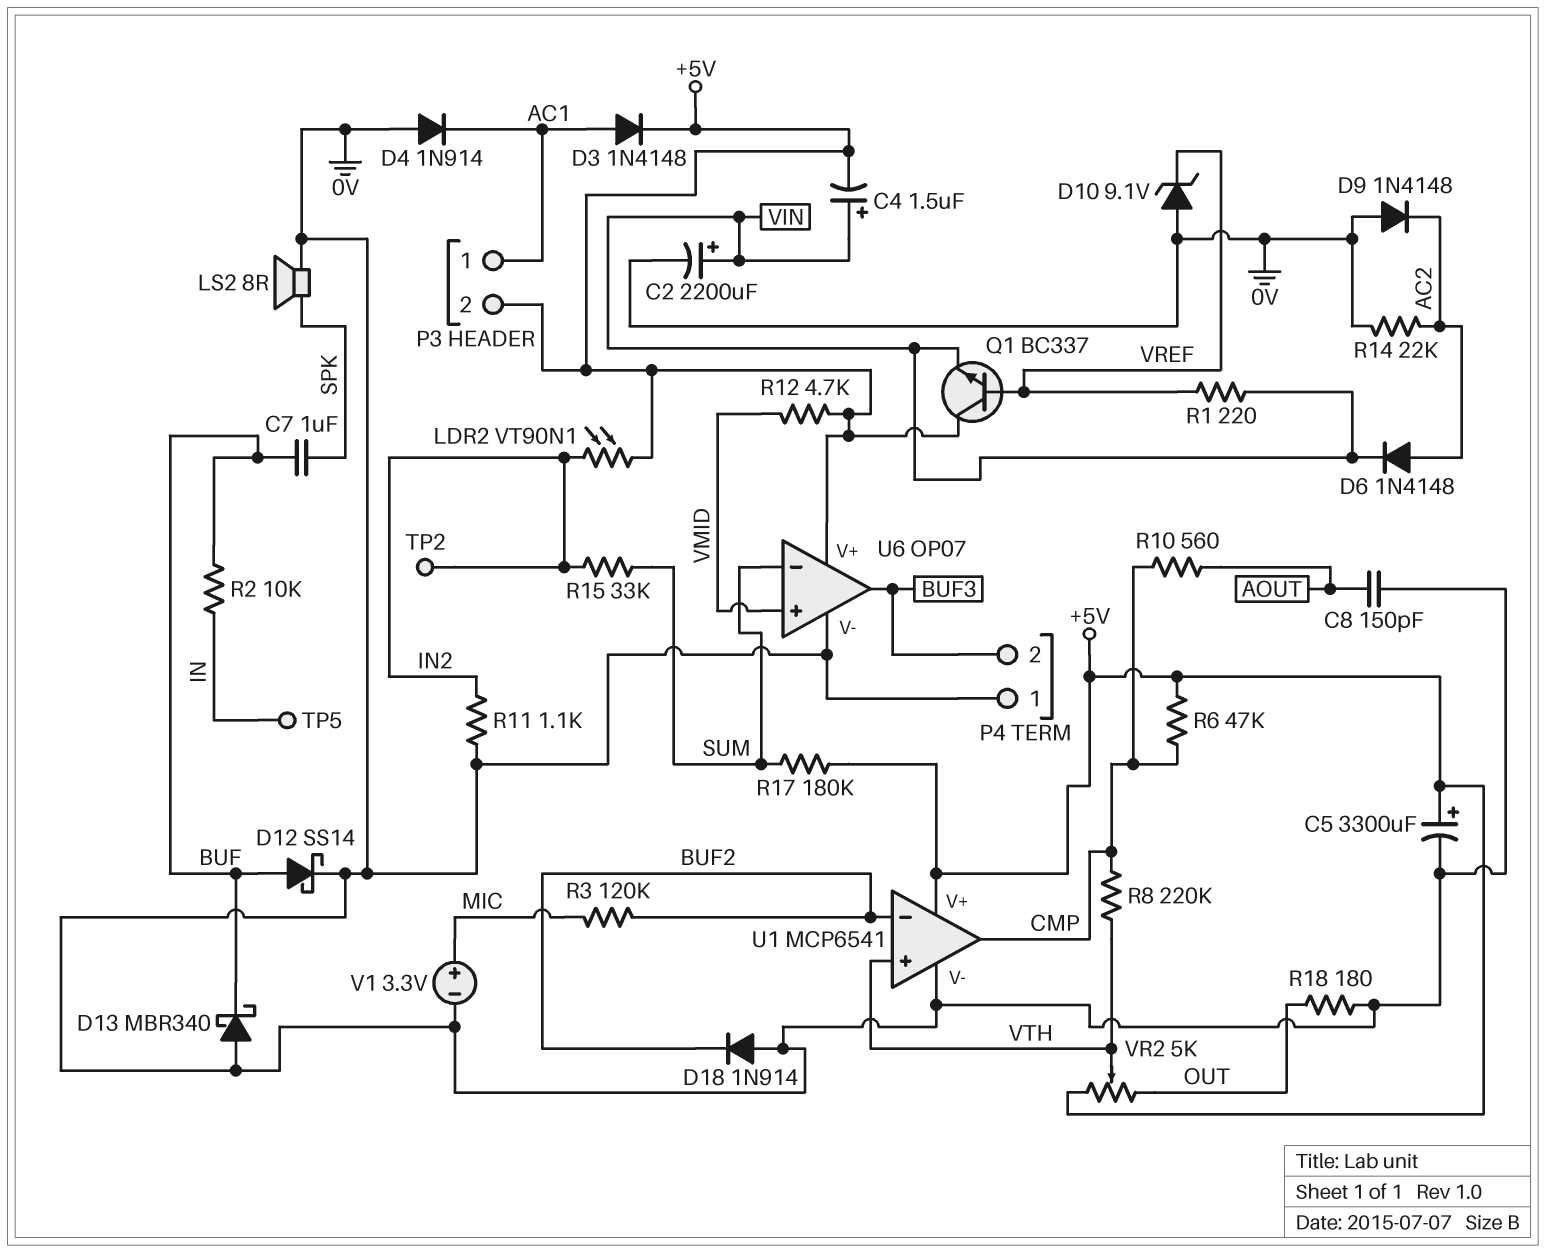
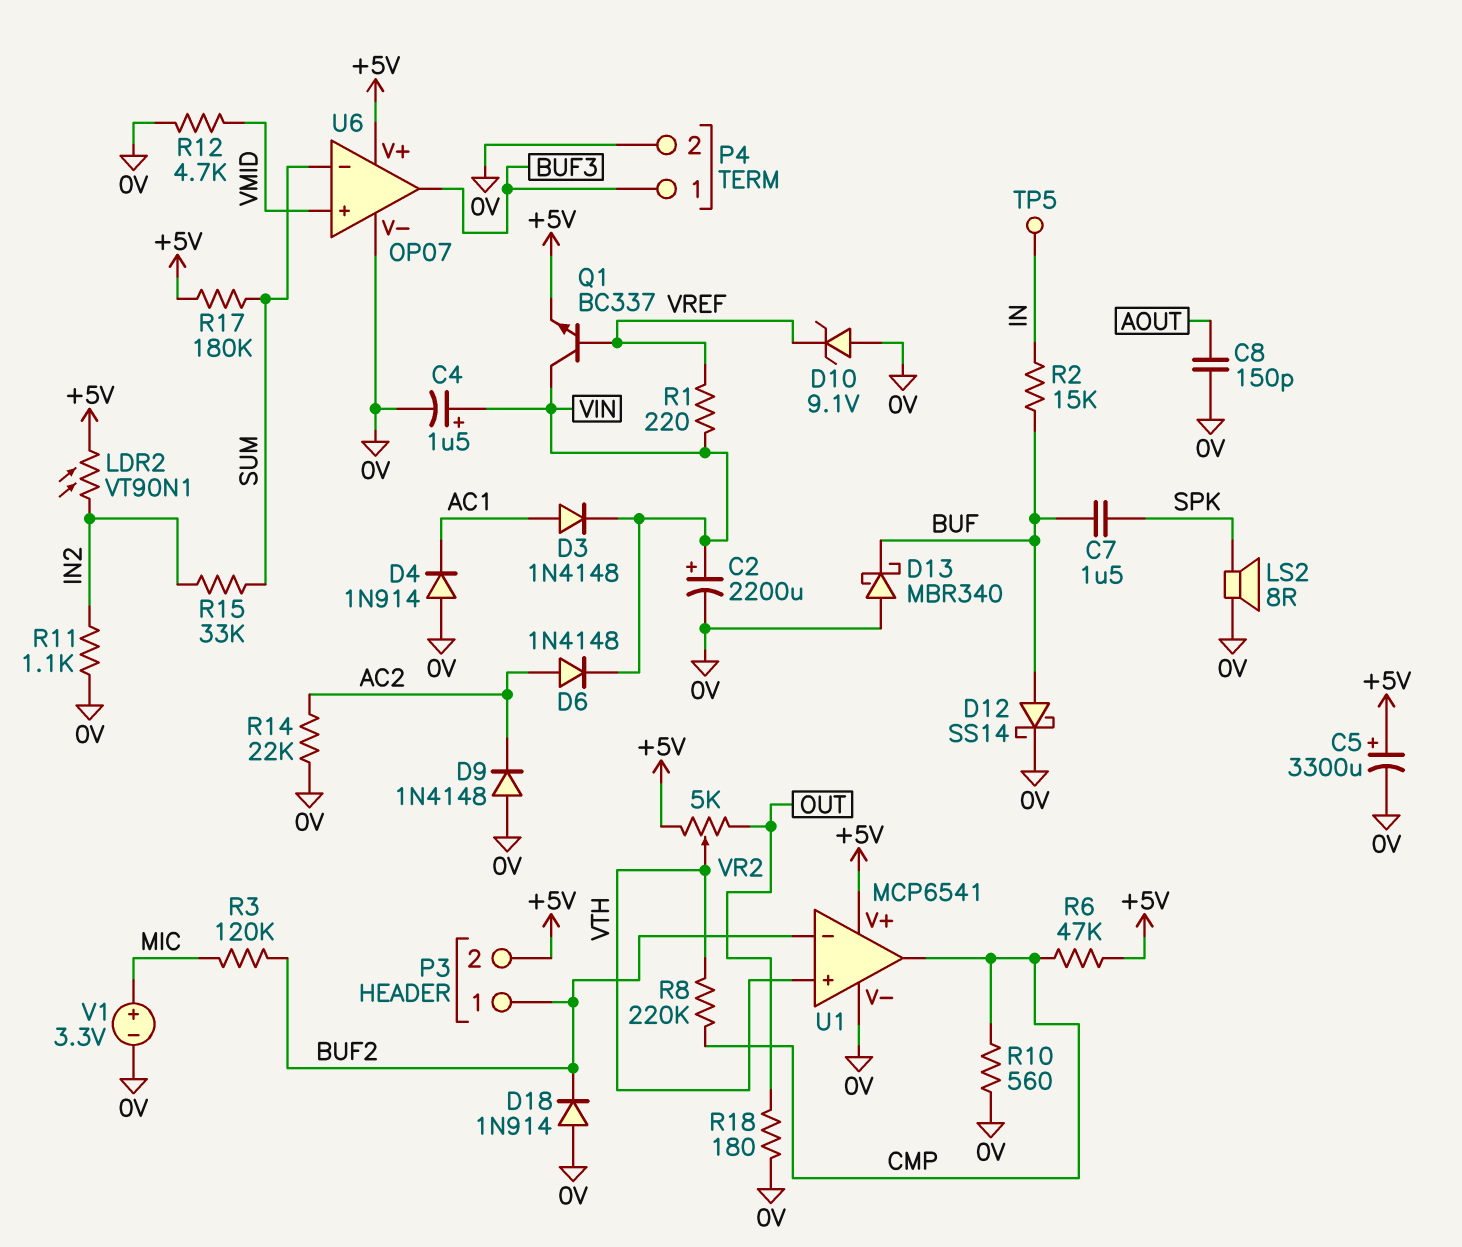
C4: 1.5uF (plus VIN, minus +5V) -> 1.5uF (plus VIN, minus 0V)
C7: 1uF (BUF, SPK) -> 1.5uF (BUF, SPK)
D3: diode 1N4148 (A AC1, K +5V) -> diode 1N4148 (A AC1, K VIN)
P3 pin 1: AC1 -> BUF2
P4 pin 1: 0V -> BUF3
P4 pin 2: BUF3 -> 0V
Q1: NPN BC337 (B VREF, C +5V, E VIN) -> NPN BC337 (B VREF, C VIN, E +5V)
R2: 10k (BUF, IN) -> 15k (BUF, IN)
R10: 560 (AOUT, CMP) -> 560 (0V, CMP)
R12: 4.7k (+5V, VMID) -> 4.7k (0V, VMID)
TP2: test point (IN2) -> none

